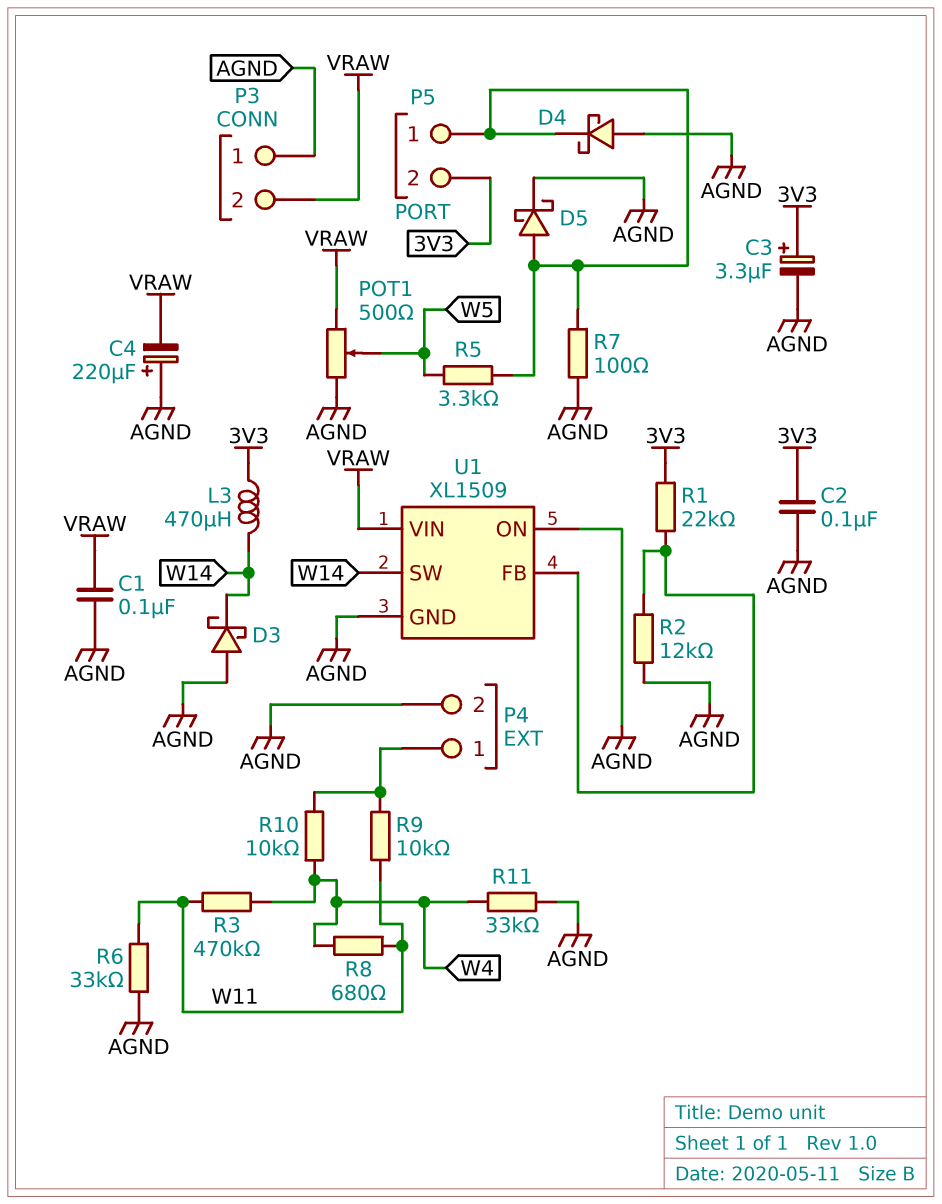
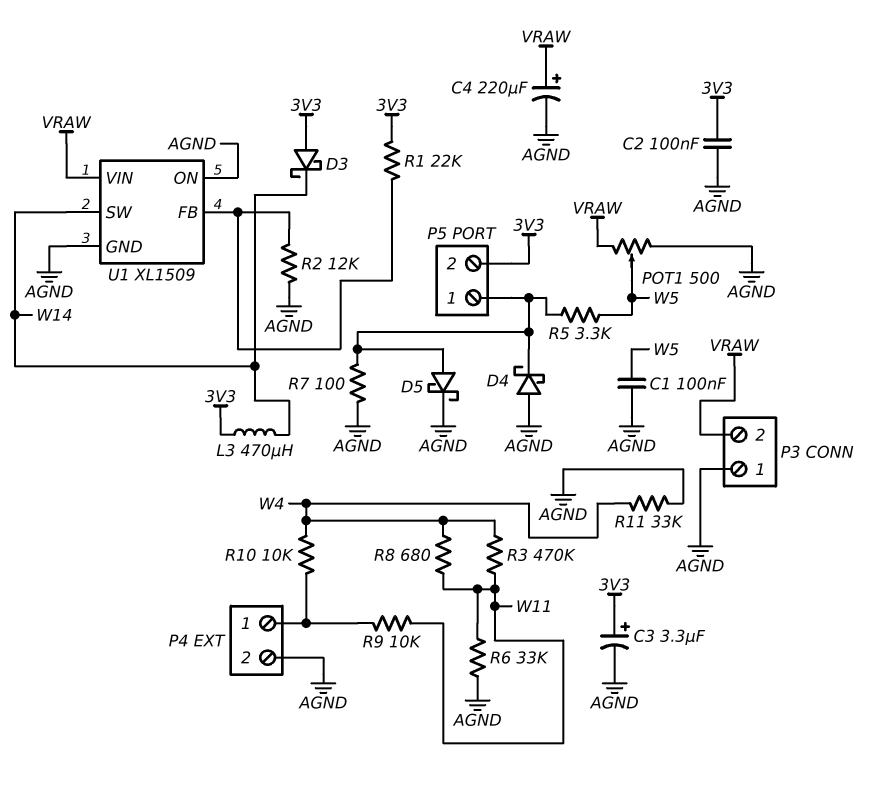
C1: 100nF (AGND, VRAW) -> 100nF (AGND, W5)
C4: 220uF (plus AGND, minus VRAW) -> 220uF (plus VRAW, minus AGND)
D3: schottky (A AGND, K W14) -> schottky (A 3V3, K W14)

